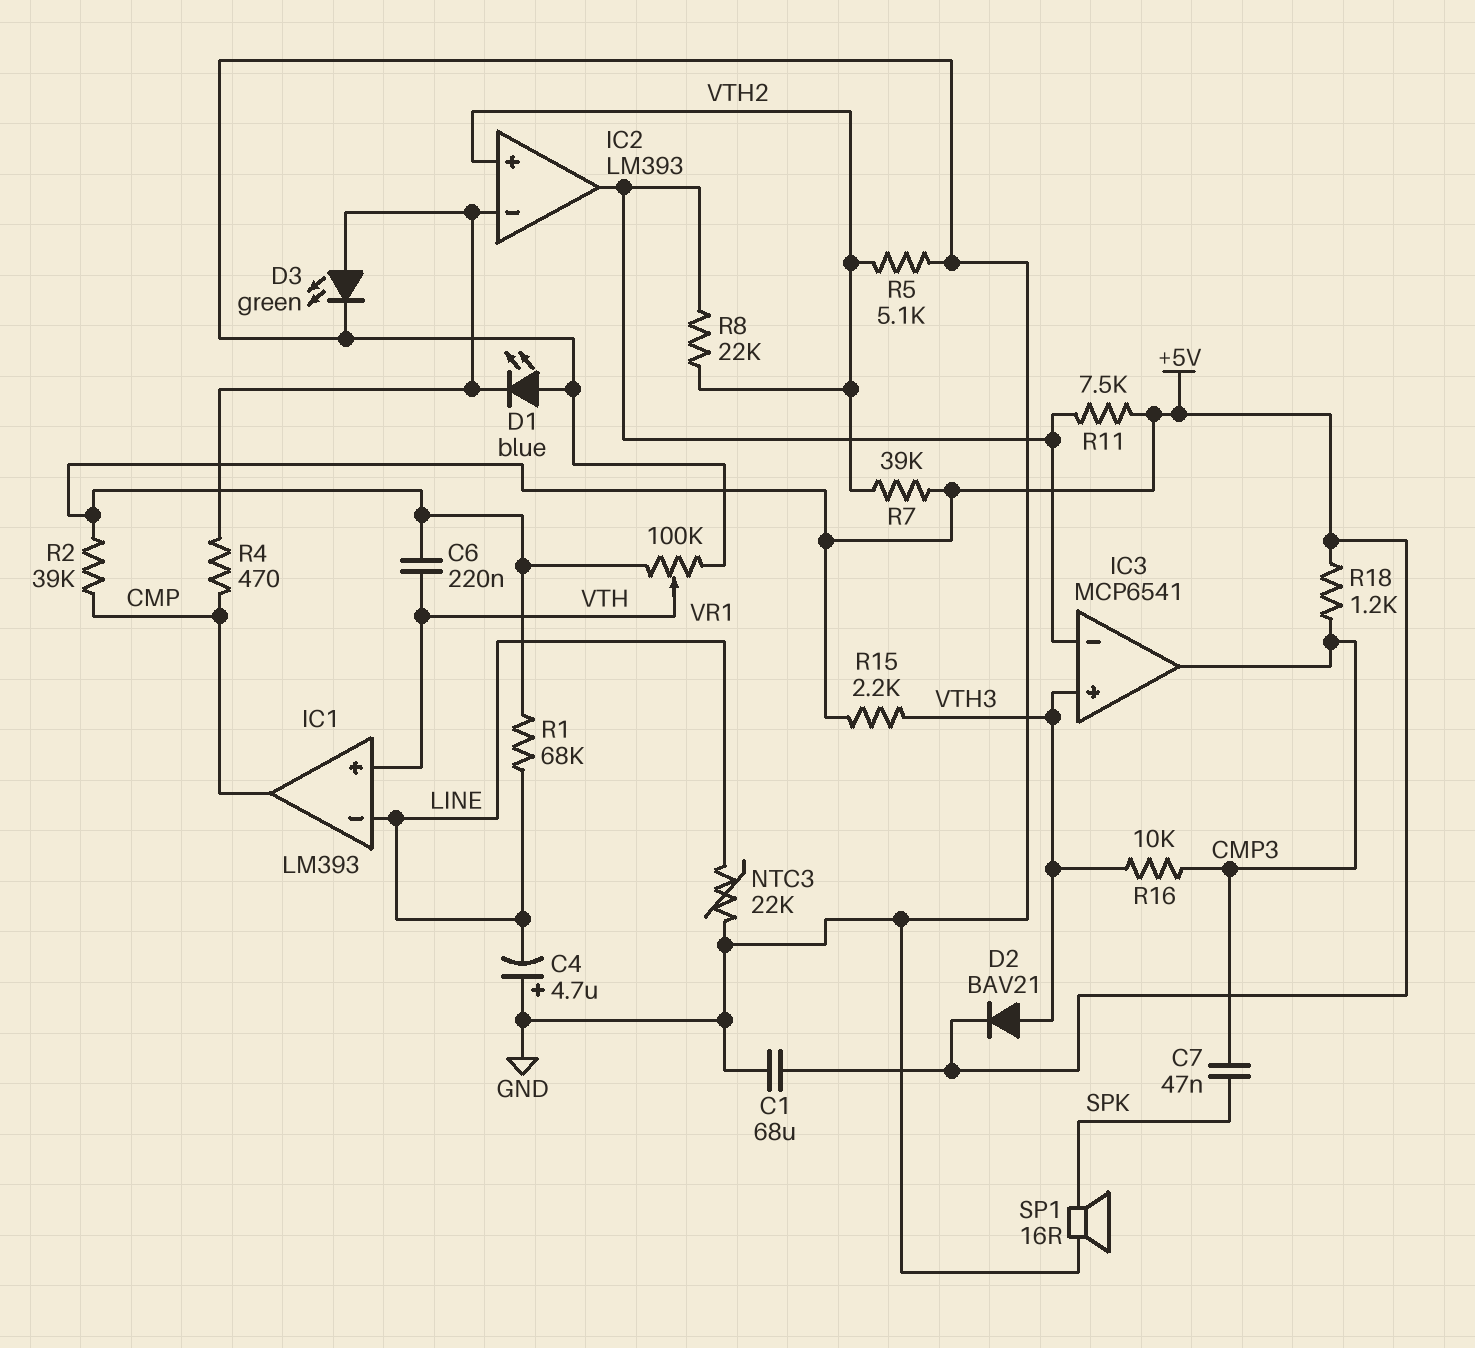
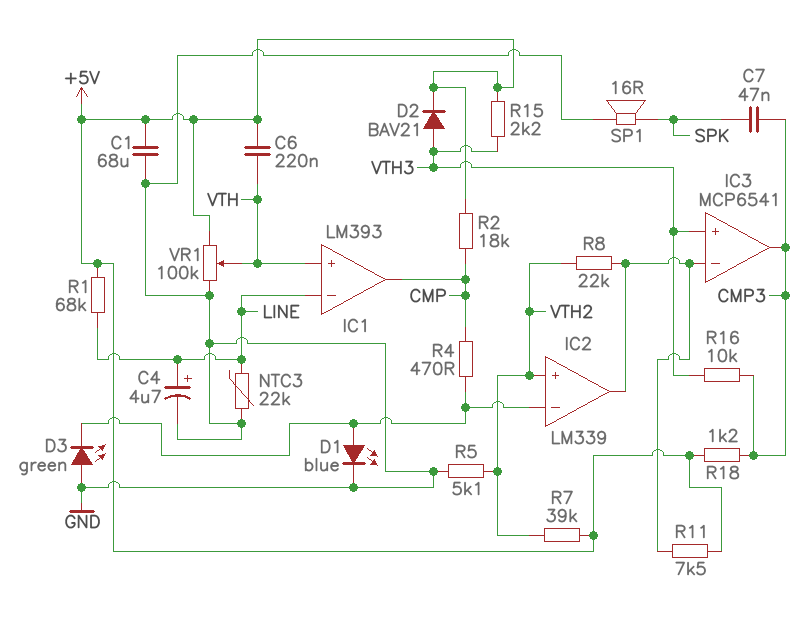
C4: 4.7uF (plus GND, minus LINE) -> 4.7uF (plus LINE, minus GND)
D1: LED blue (A GND, K IC2/in-) -> LED blue (A IC2/in-, K GND)
D3: LED green (A IC2/in-, K GND) -> LED green (A GND, K IC2/in-)
IC2: LM393 -> LM339
R2: 39k (+5V, CMP) -> 18k (+5V, CMP)

